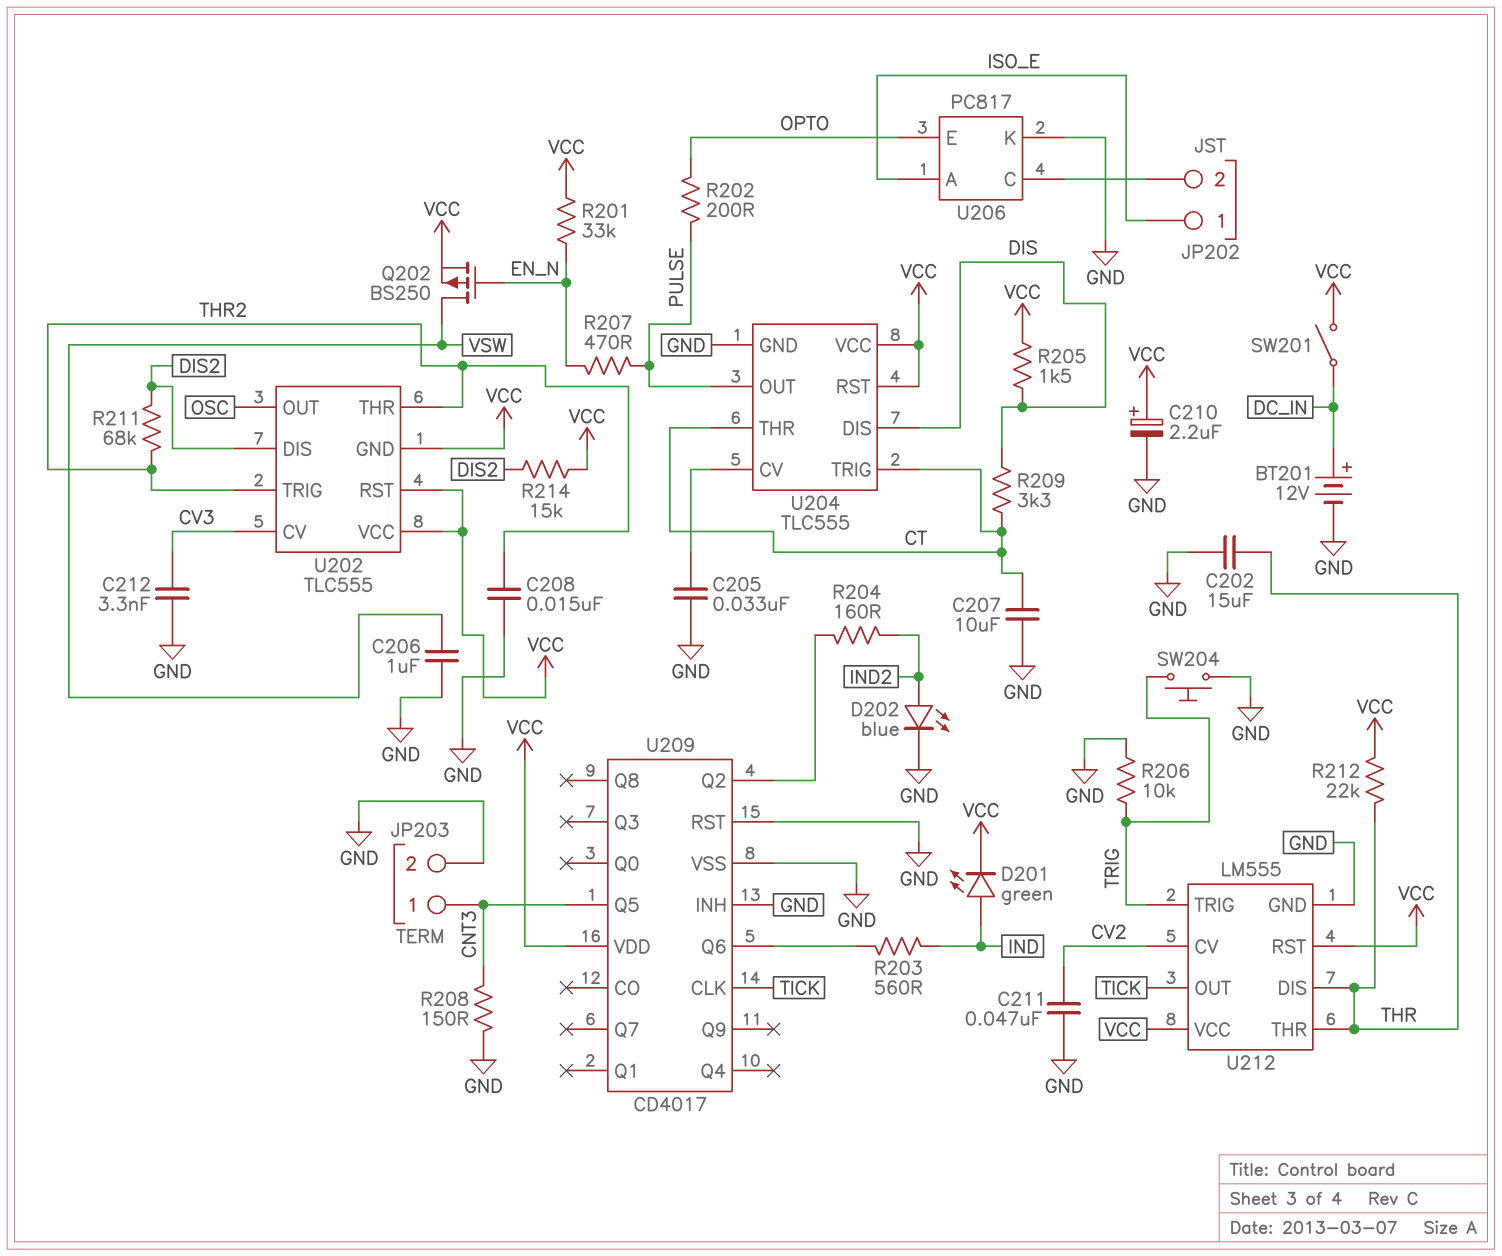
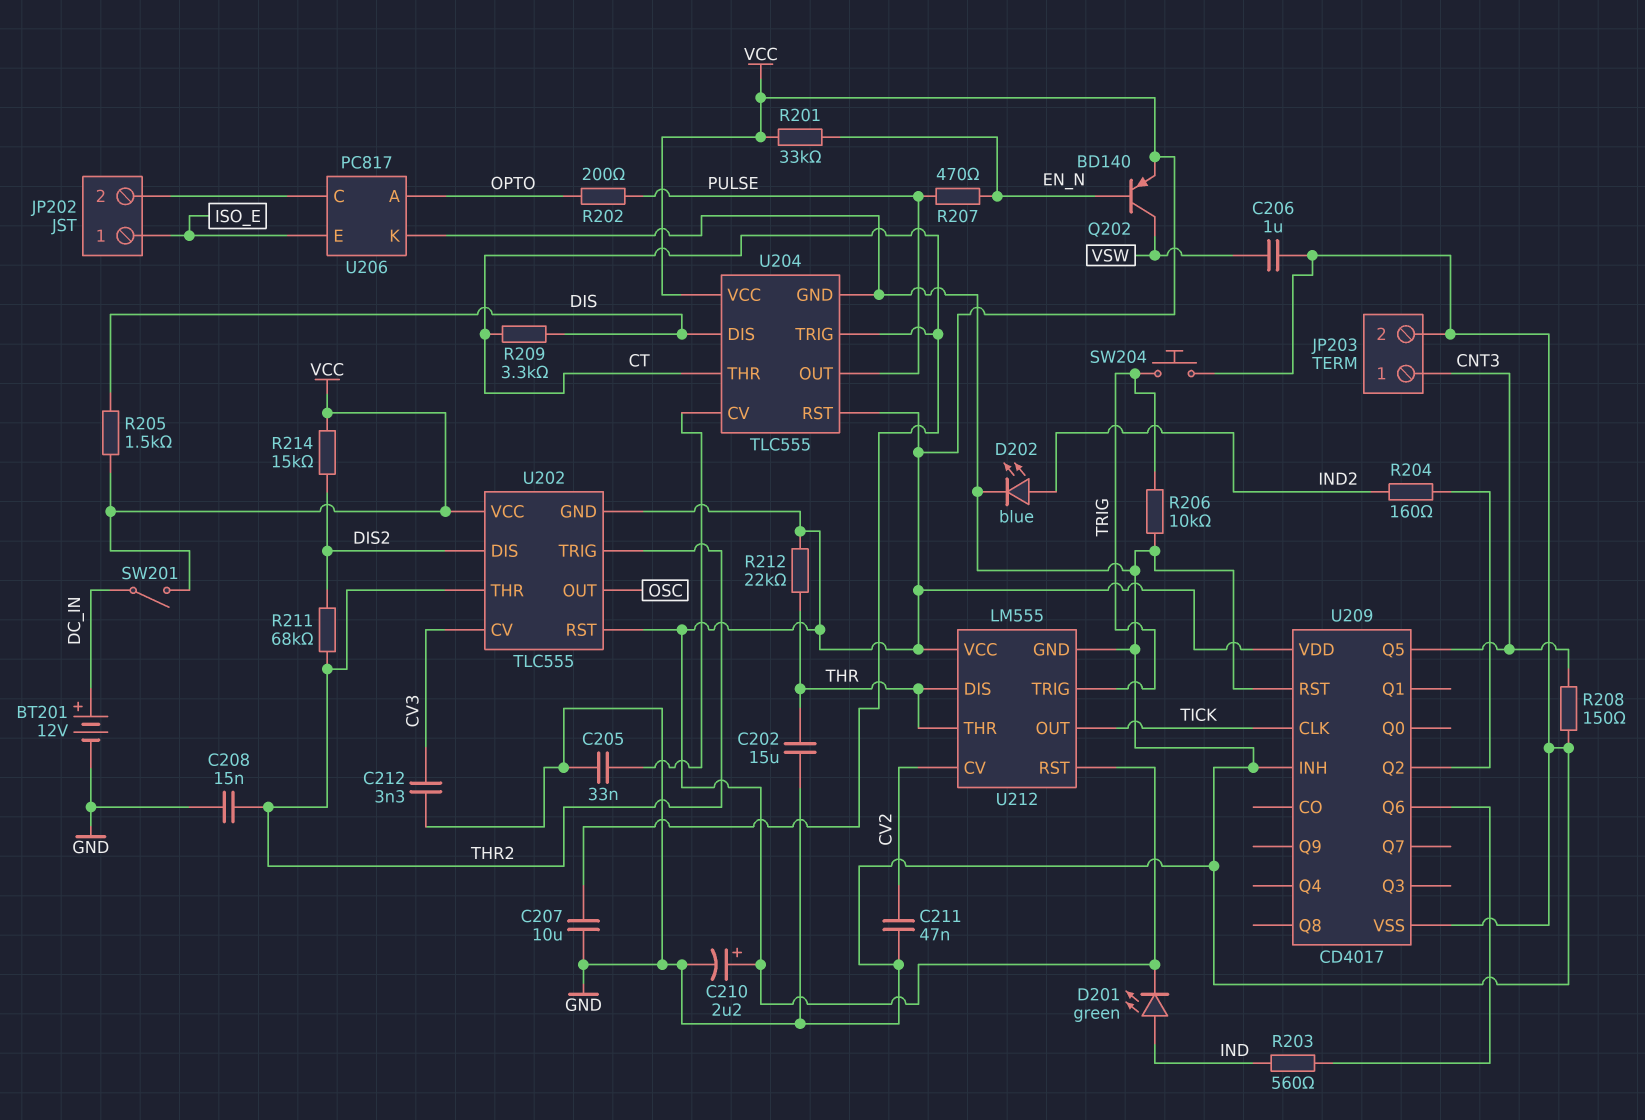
Q202: PMOS BS250 (G EN_N, D VSW, S VCC) -> PNP BD140 (B EN_N, C VSW, E VCC)
U206 pin A: ISO_E -> OPTO
U206 pin E: OPTO -> ISO_E

